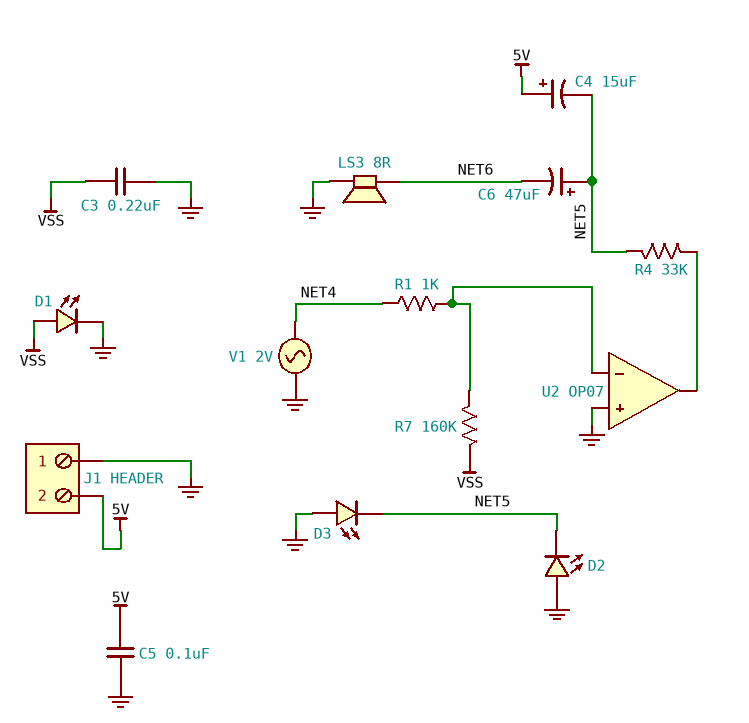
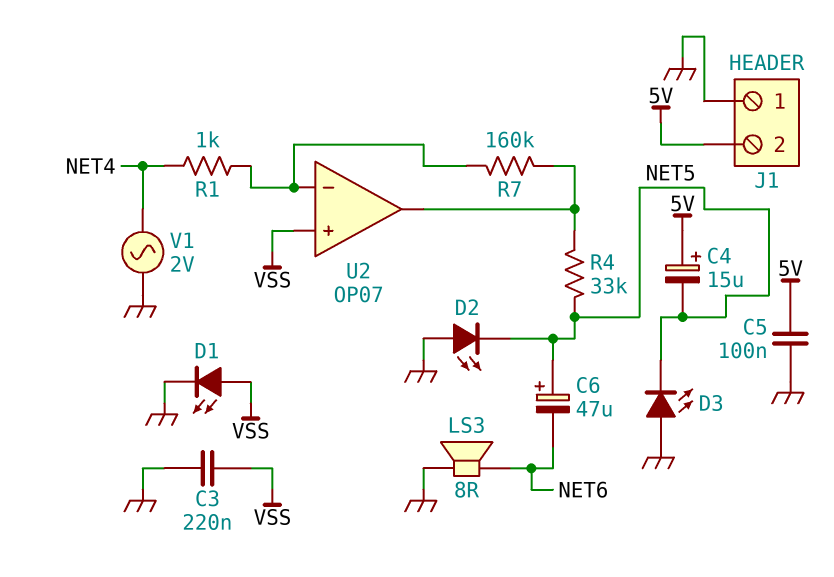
R7: 160k (U2/in-, VSS) -> 160k (U2/in-, U2/out)
U2 pin in+: GND -> VSS

